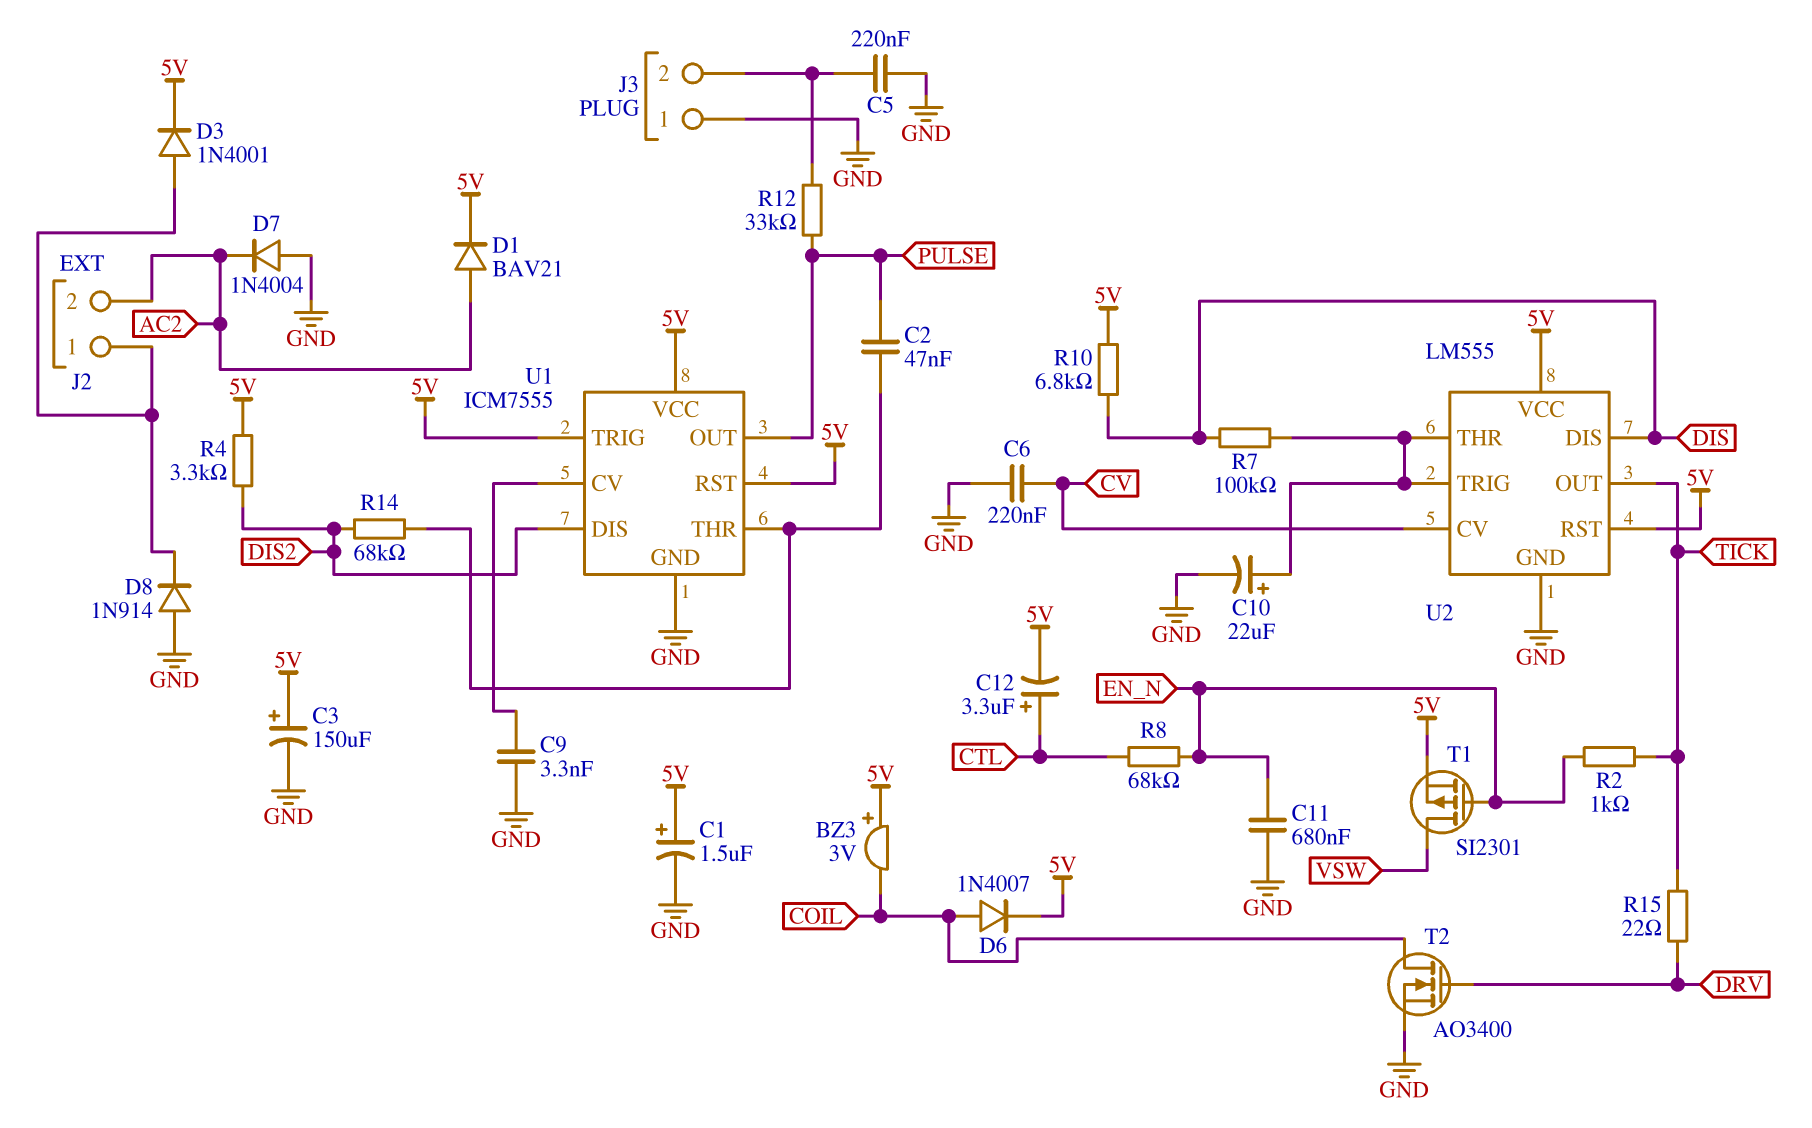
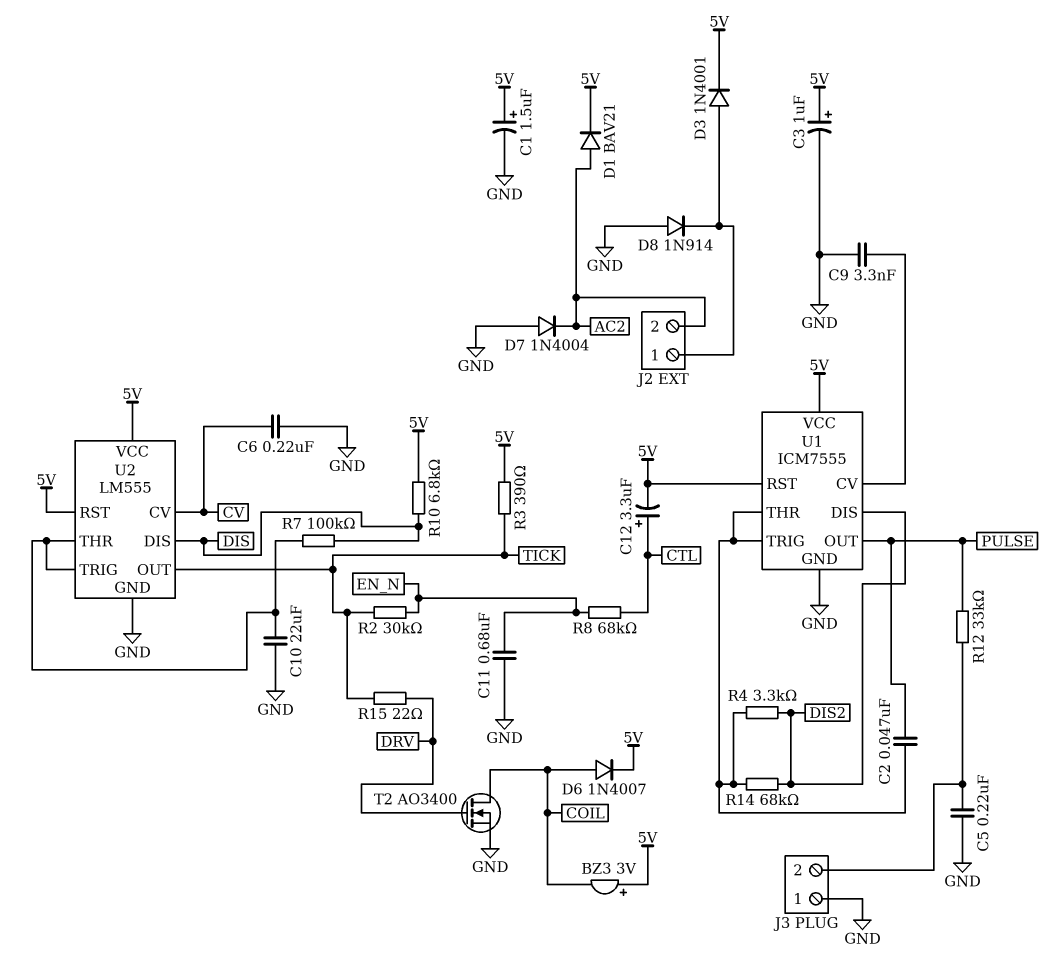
C3: 150uF (plus 5V, minus GND) -> 1uF (plus 5V, minus GND)
C10: 22uF (plus U2/THR, minus GND) -> 22uF (GND, U2/THR)
R2: 1k (EN_N, TICK) -> 30k (EN_N, TICK)
R3: none -> 390 (5V, TICK)
R4: 3.3k (5V, DIS2) -> 3.3k (DIS2, U1/THR)
T1: PMOS SI2301 (G EN_N, D VSW, S 5V) -> none
U1 pin TRIG: 5V -> U1/THR

